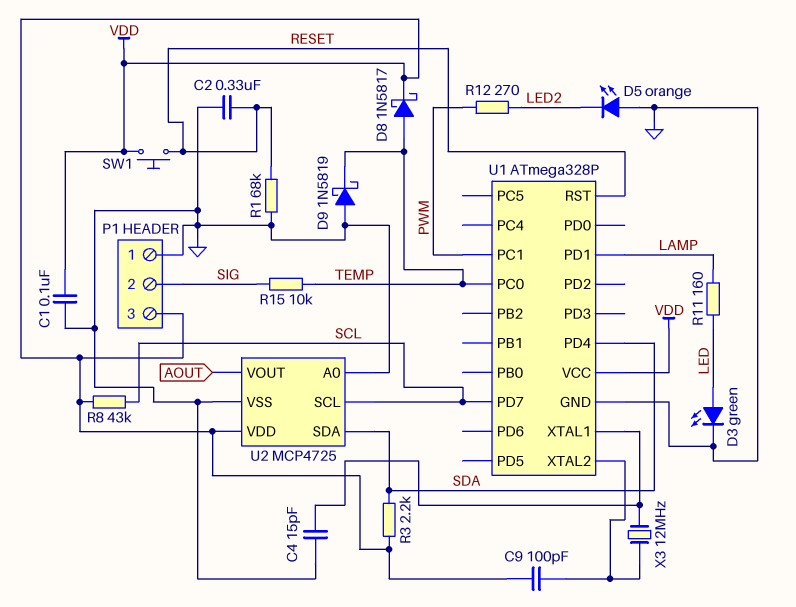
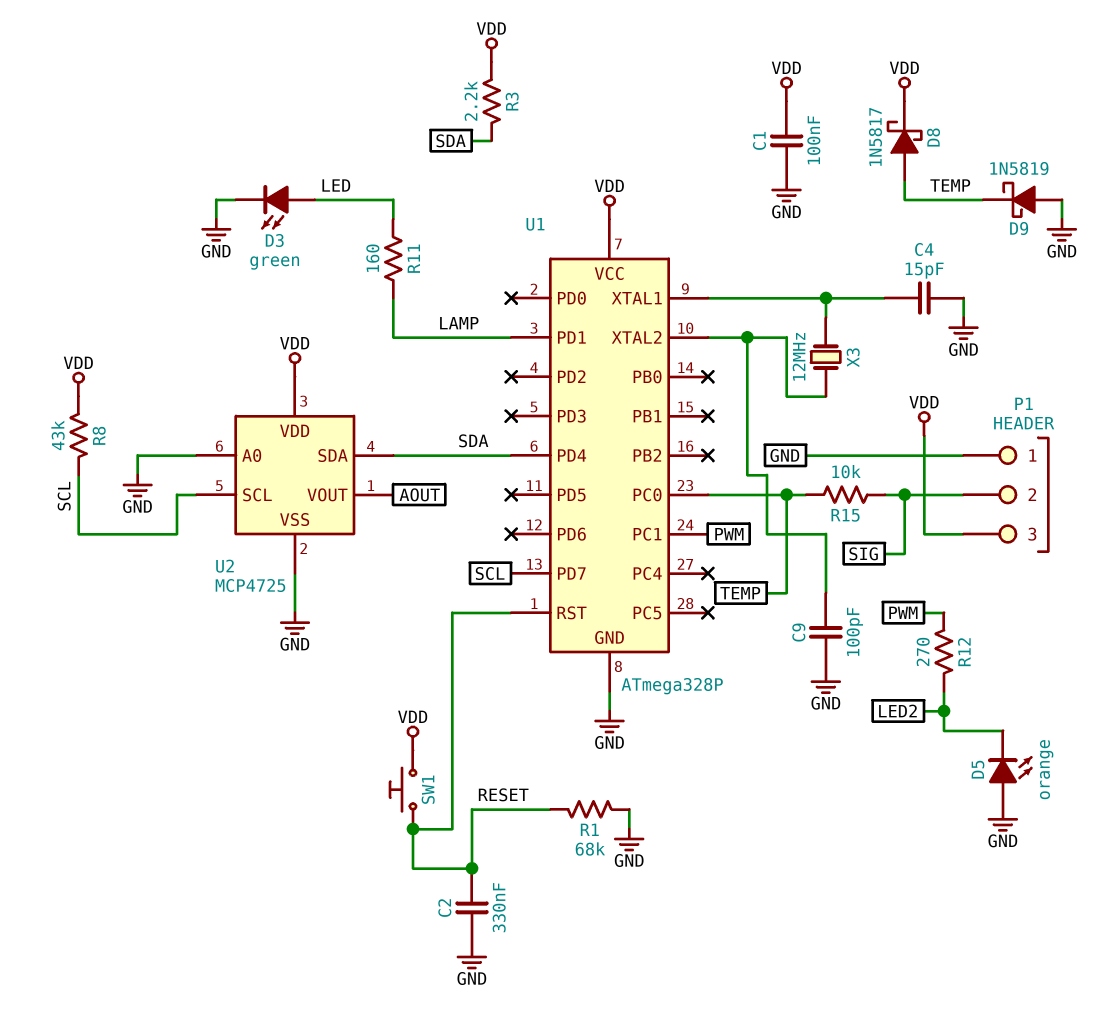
C9: 100pF (U1/XTAL2, VDD) -> 100pF (GND, U1/XTAL2)

